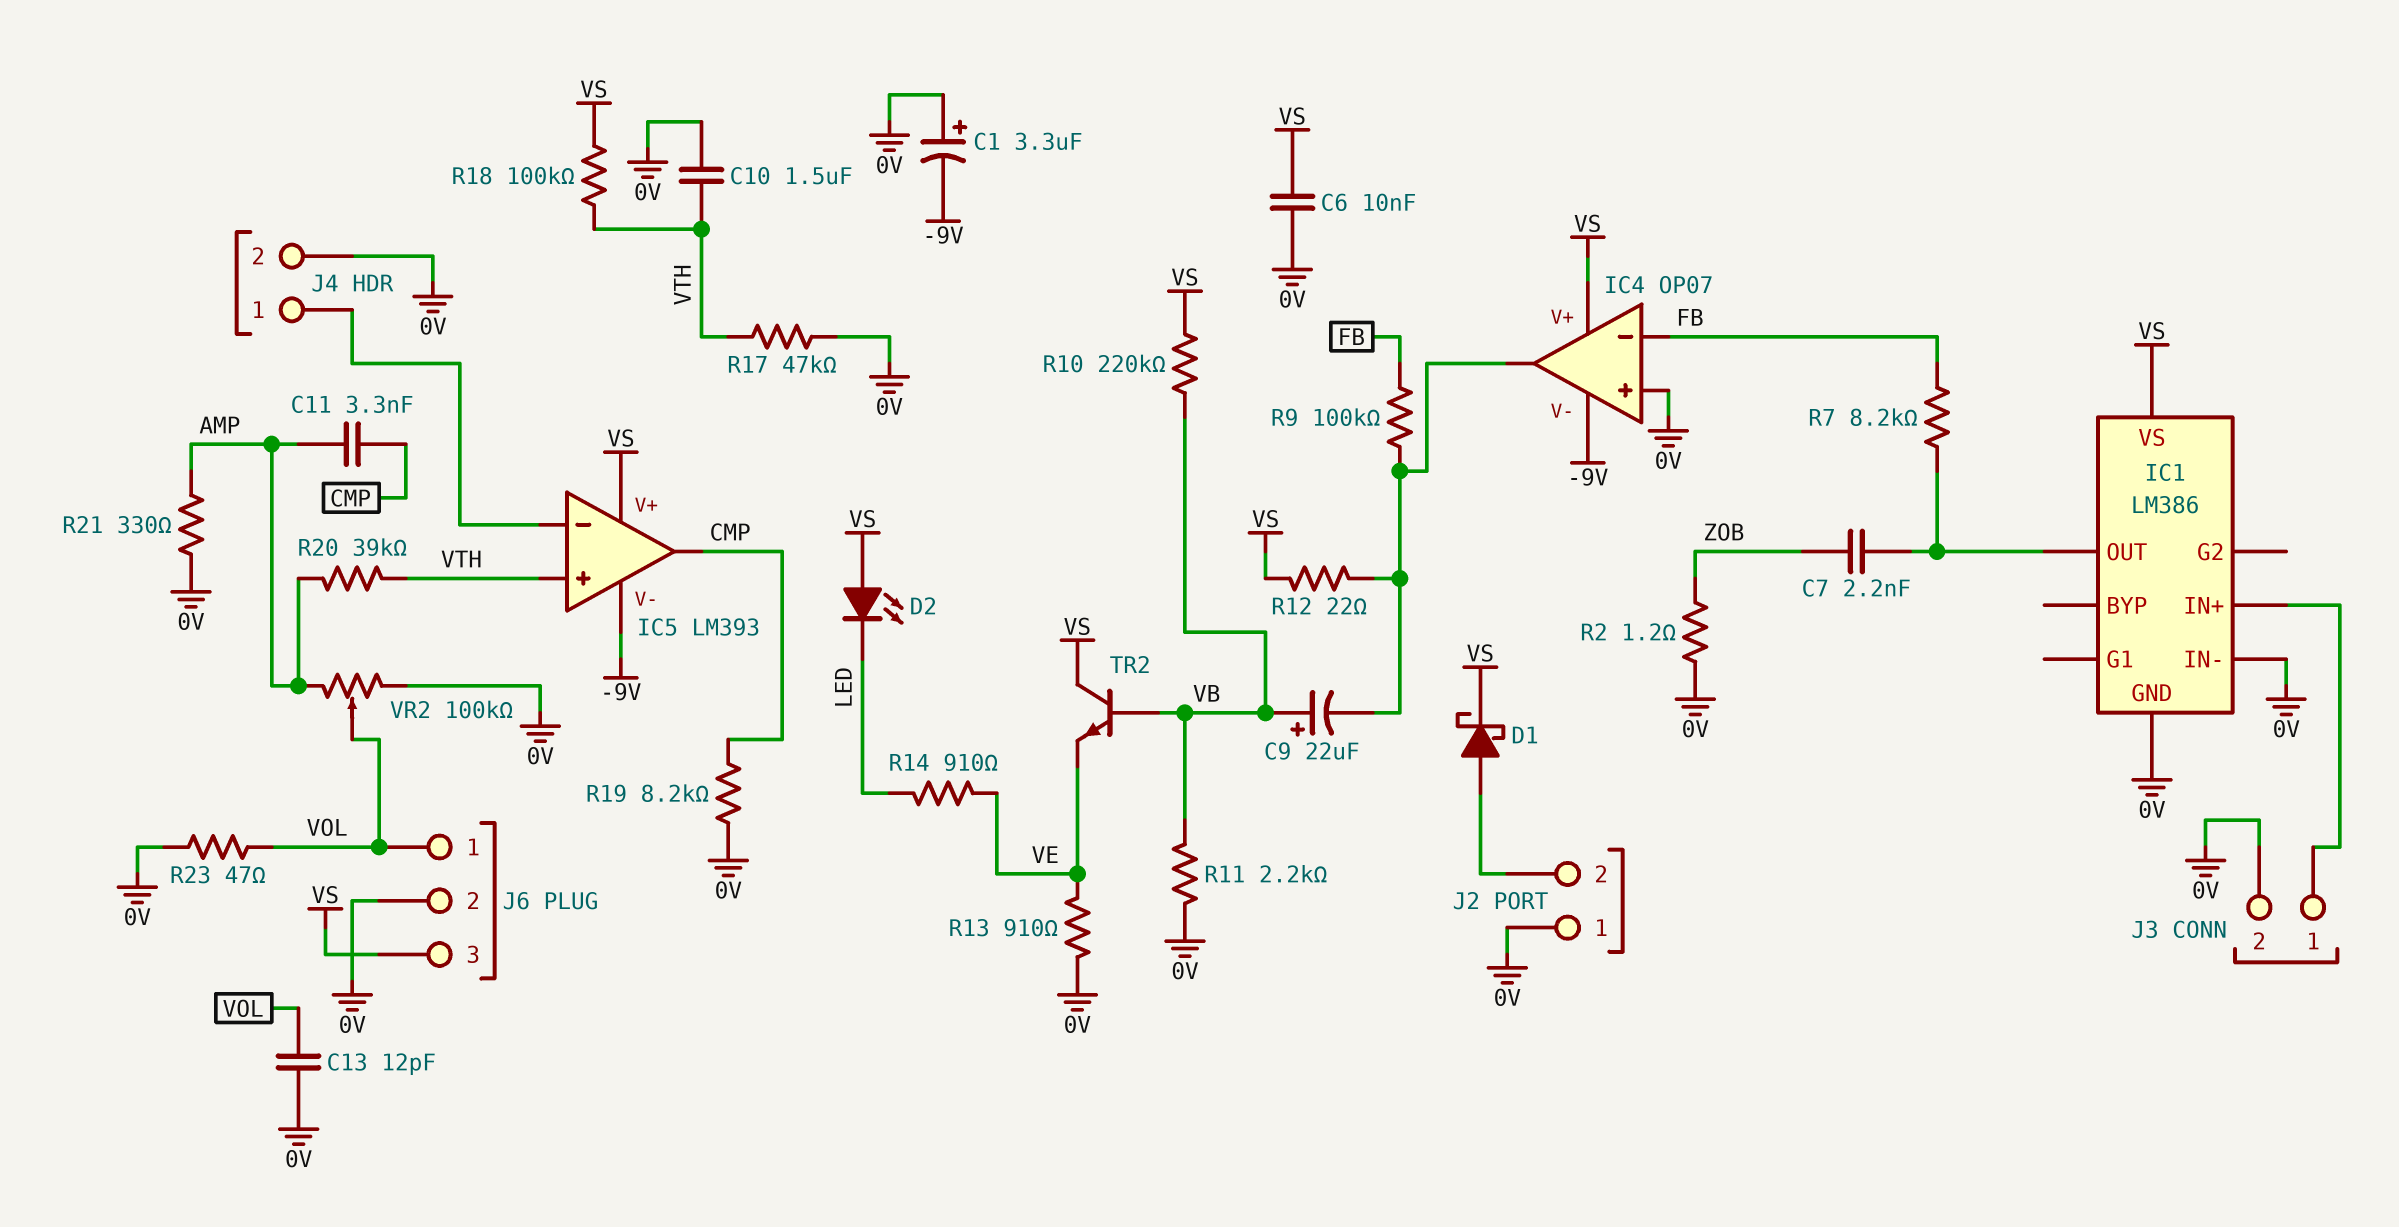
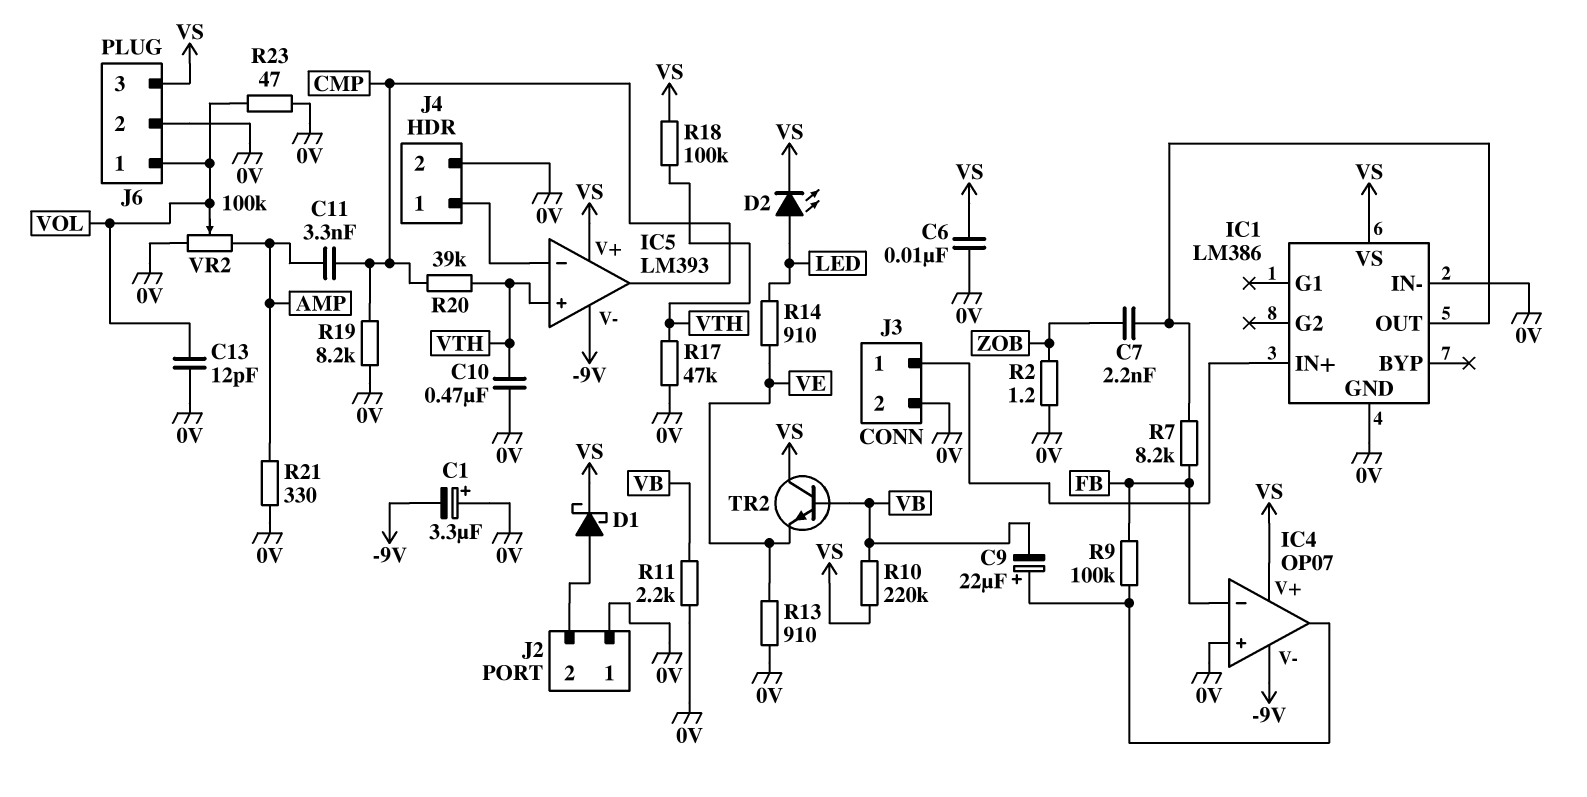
C9: 22uF (plus VB, minus IC4/out) -> 22uF (plus IC4/out, minus VB)
C10: 1.5uF (0V, VTH) -> 470nF (0V, VTH)
D2: LED (A VS, K LED) -> LED (A LED, K VS)
R12: 22 (IC4/out, VS) -> none
R20: 39k (AMP, VTH) -> 39k (CMP, VTH)

